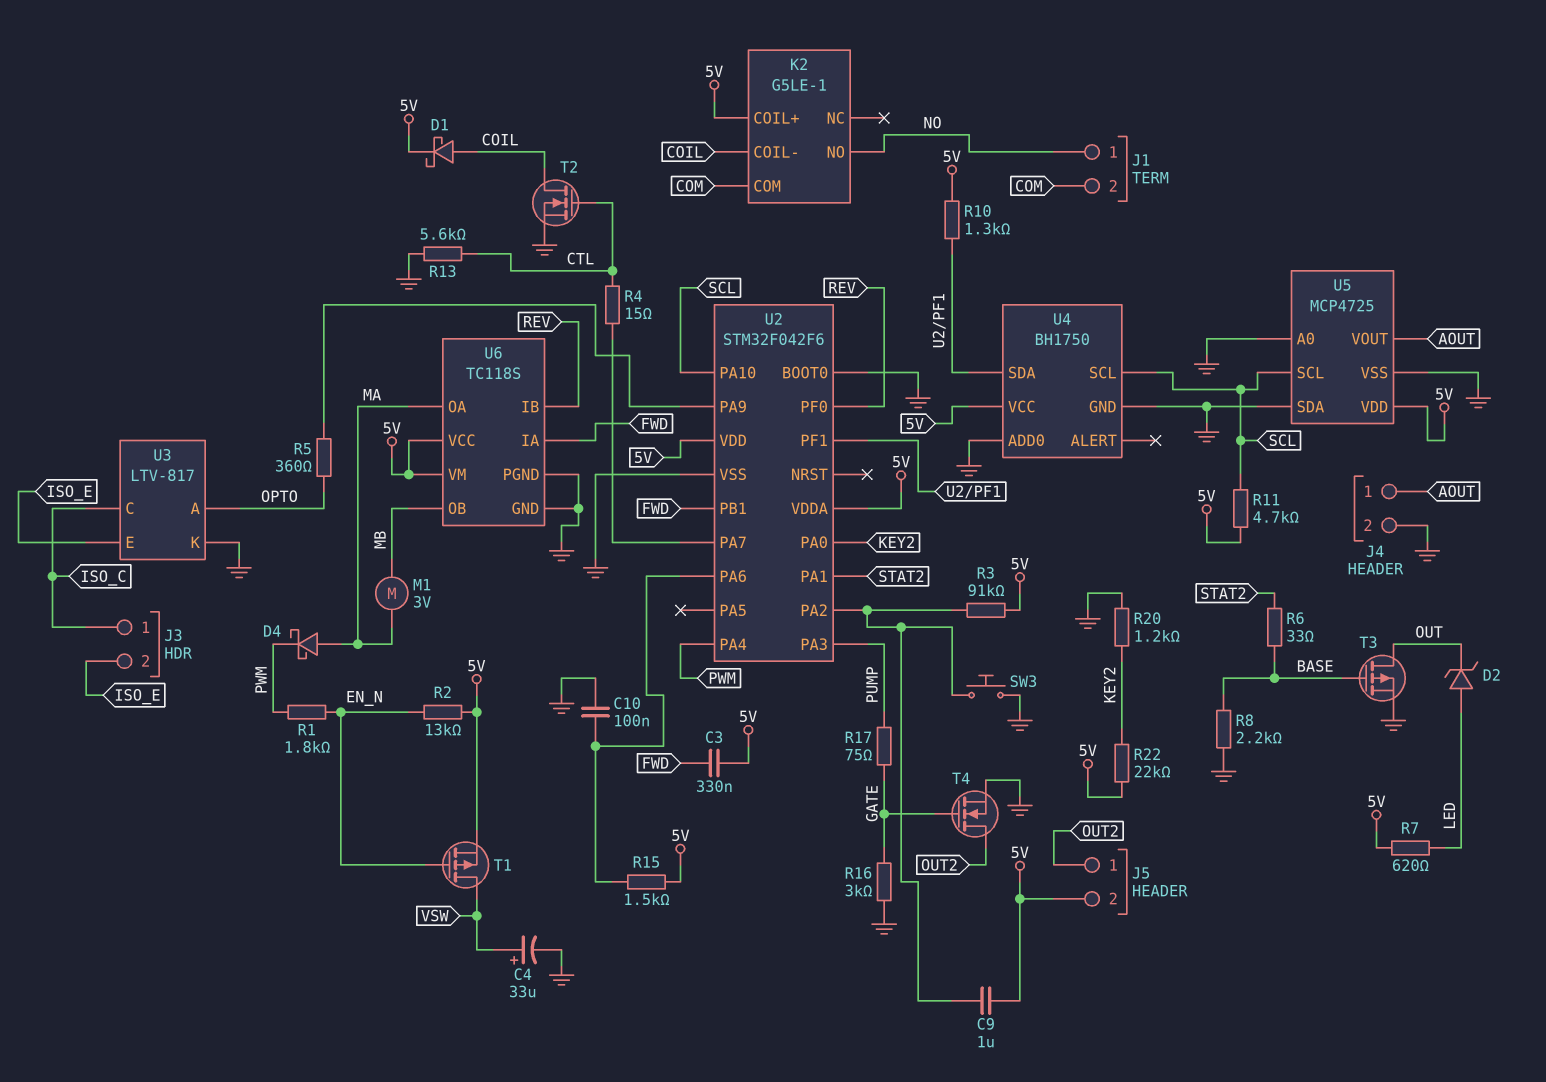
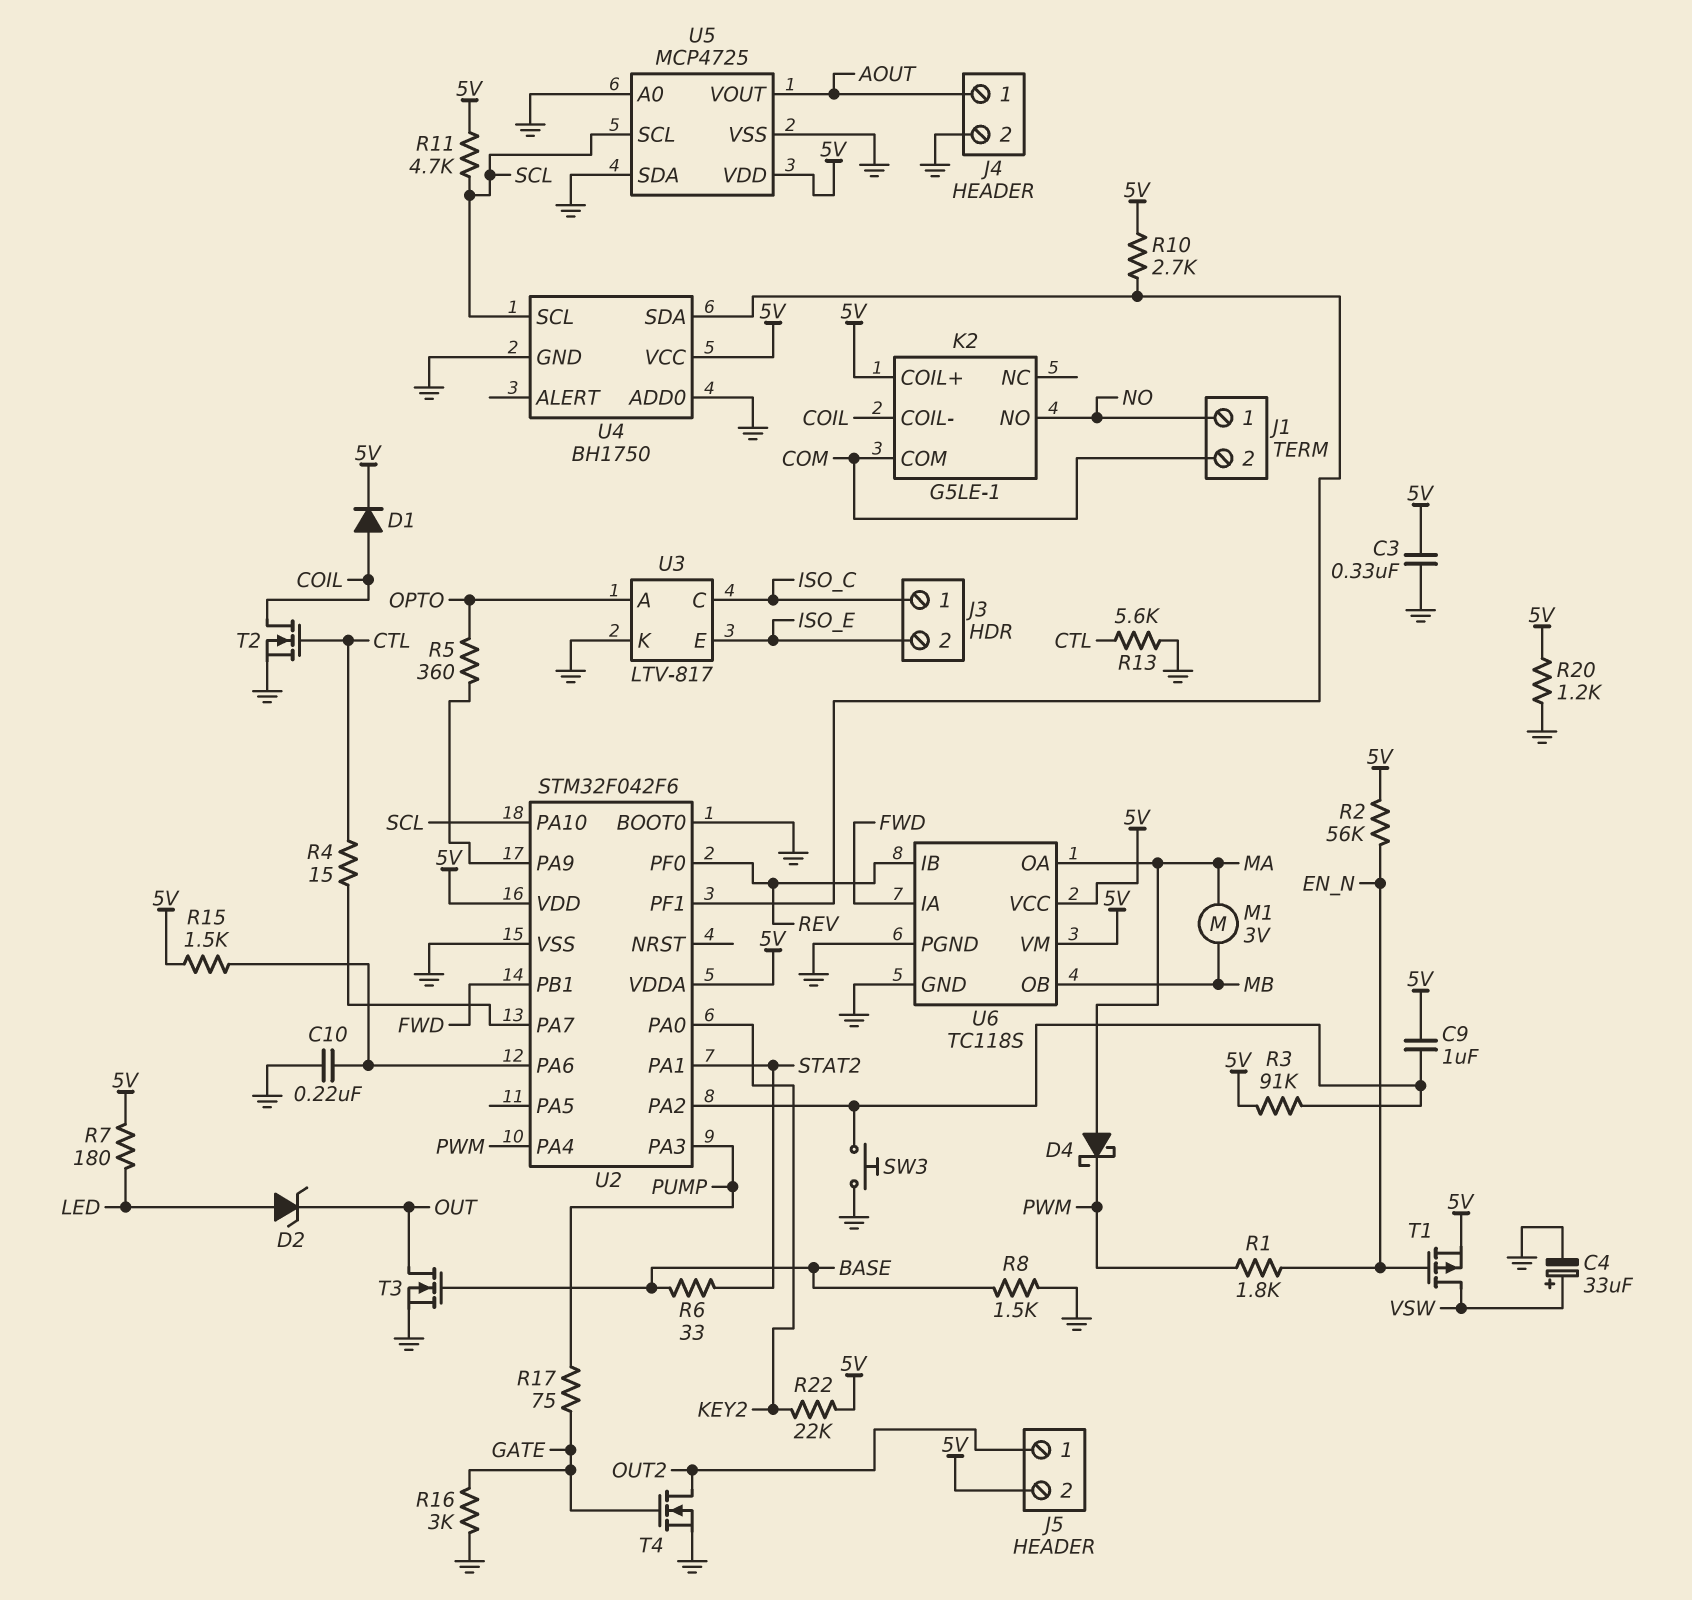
C3: 330nF (5V, FWD) -> 330nF (5V, GND)
C10: 100nF (GND, U2/PA6) -> 220nF (GND, U2/PA6)
D1: schottky (A COIL, K 5V) -> diode (A COIL, K 5V)
R2: 13k (5V, EN_N) -> 56k (5V, EN_N)
R7: 620 (5V, LED) -> 180 (5V, LED)
R8: 2.2k (BASE, GND) -> 1.5k (BASE, GND)
R10: 1.3k (5V, U2/PF1) -> 2.7k (5V, U2/PF1)
R20: 1.2k (GND, KEY2) -> 1.2k (5V, GND)
T3: PMOS (G BASE, D OUT, S GND) -> NMOS (G BASE, D OUT, S GND)

